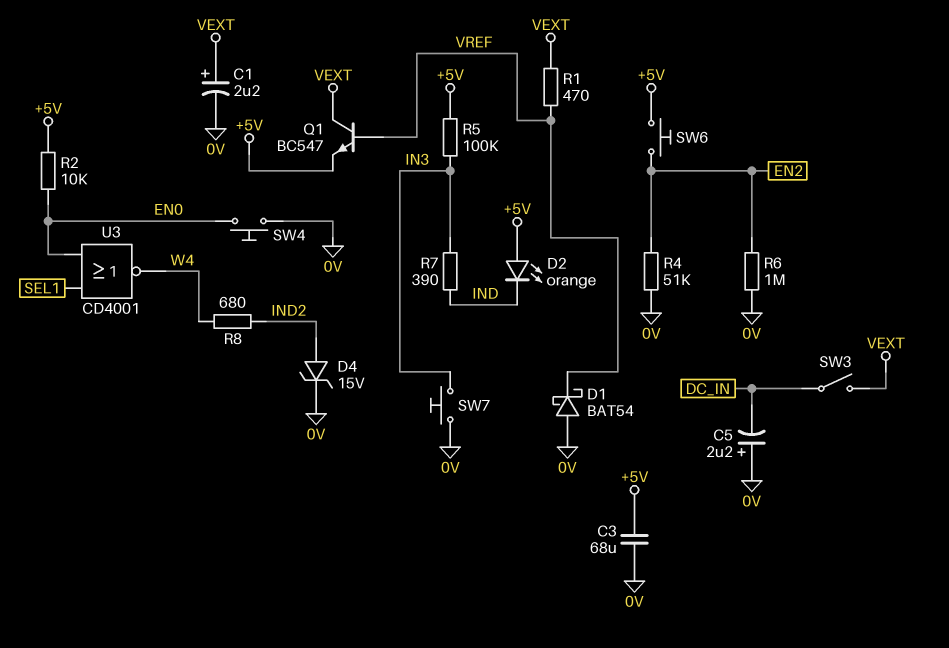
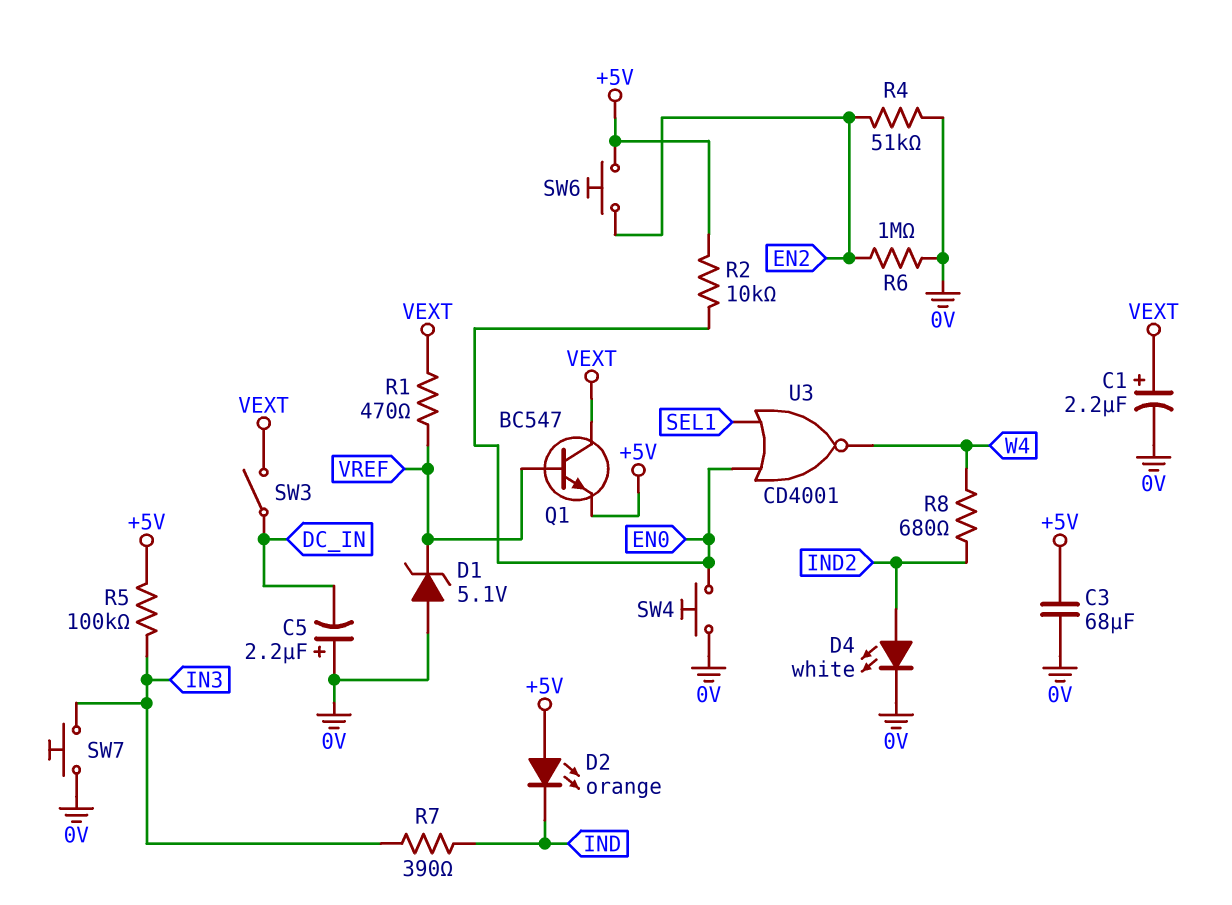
D1: schottky BAT54 (A 0V, K VREF) -> zener 5.1V (A 0V, K VREF)
D4: zener 15V (A IND2, K 0V) -> LED white (A IND2, K 0V)

